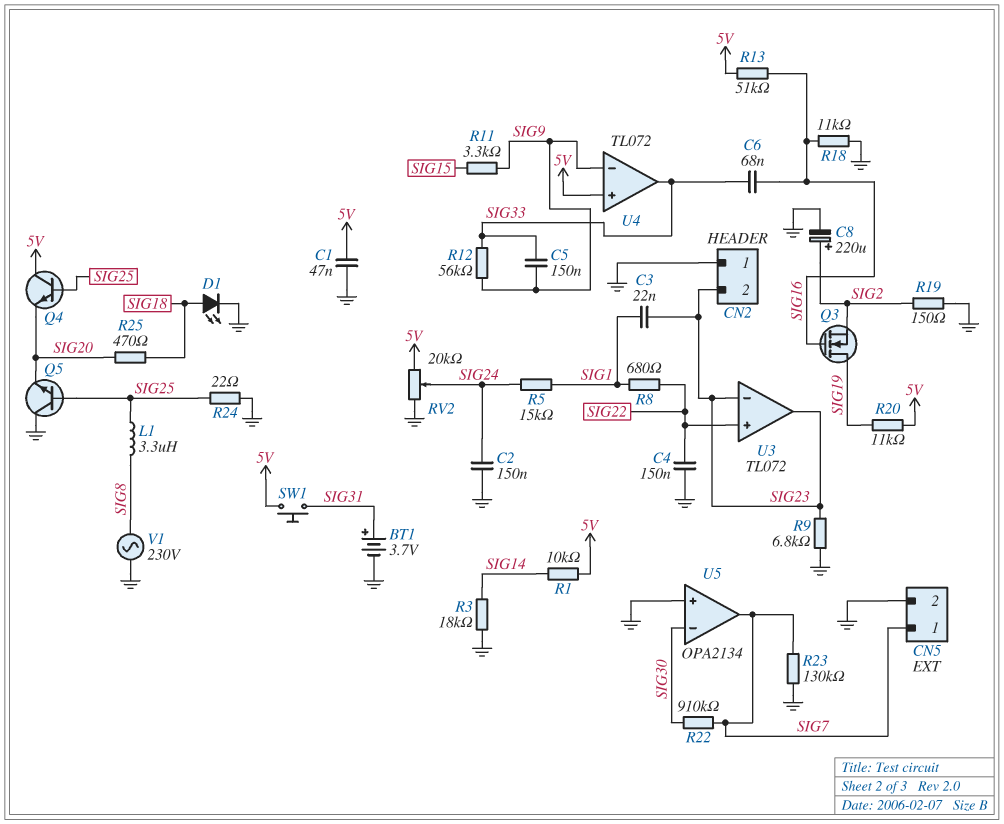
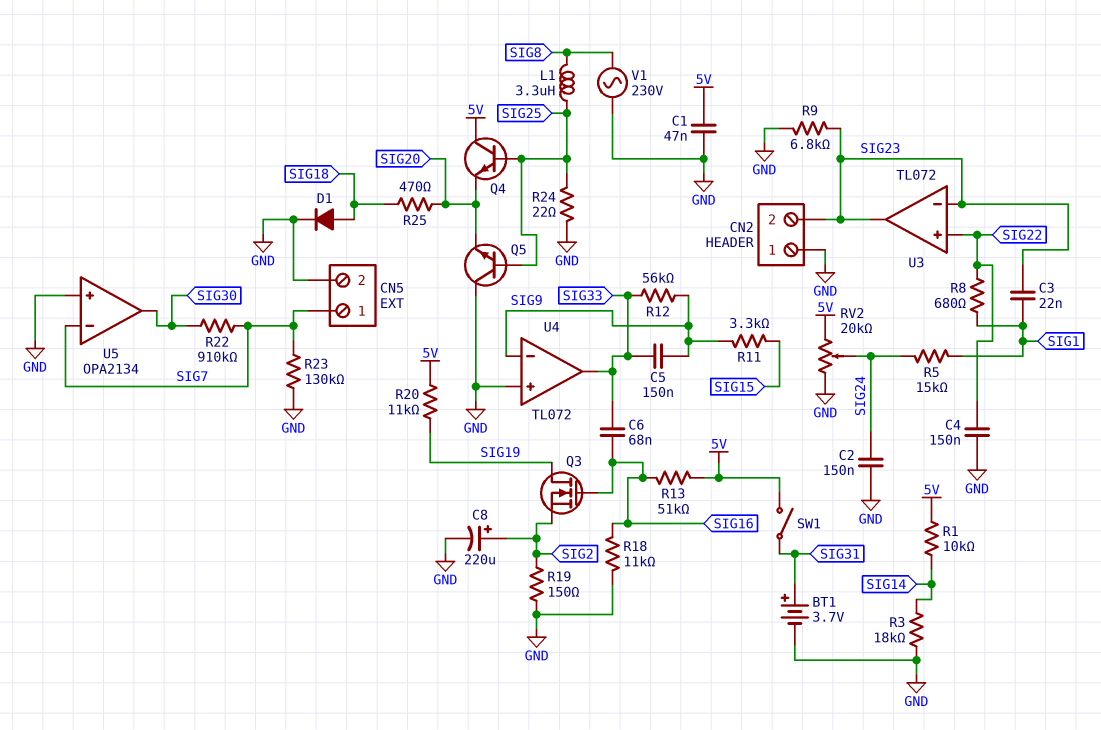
D1: LED (A SIG18, K GND) -> diode (A SIG18, K GND)
SW1: button (5V, SIG31) -> switch (5V, SIG31)
U4 pin in+: 5V -> GND
U5 pin in-: SIG30 -> SIG7
U5 pin out: SIG7 -> SIG30

